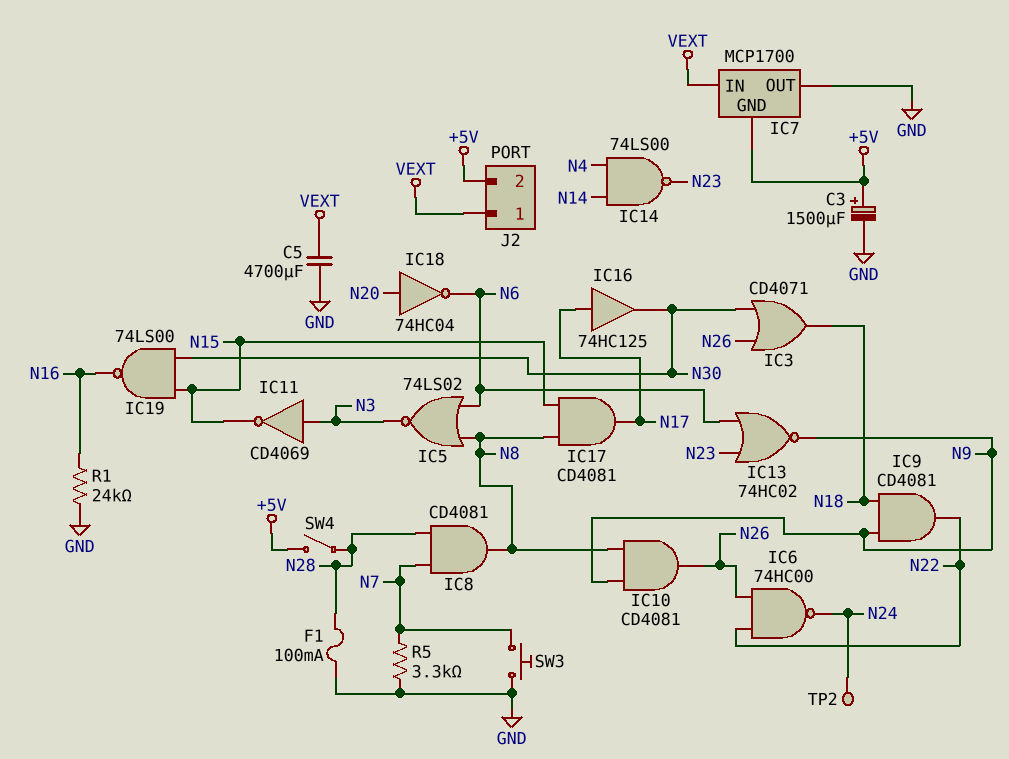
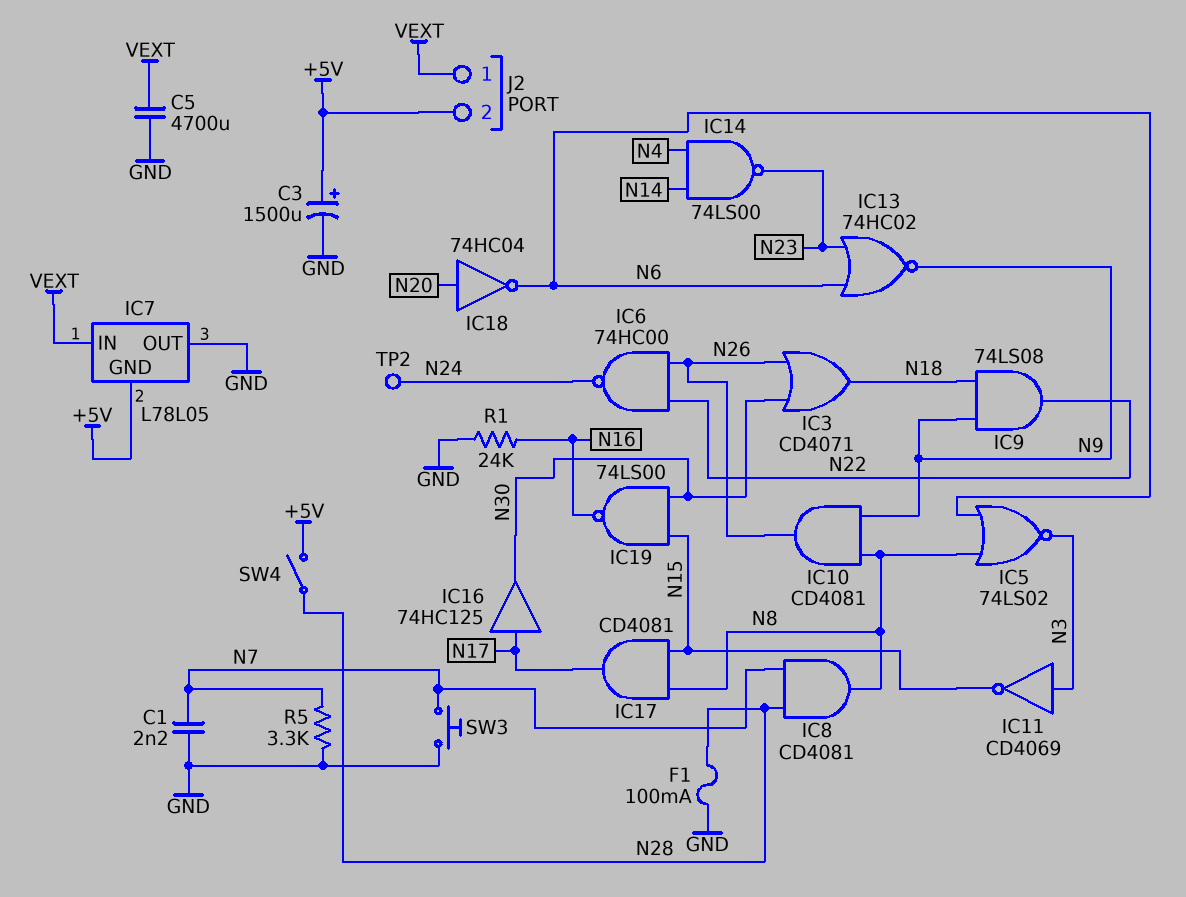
C1: none -> 2.2nF (GND, N7)
IC7: MCP1700 -> L78L05
IC9: AND CD4081 (in N9, in N18, out N22) -> AND 74LS08 (in N9, in N18, out N22)

